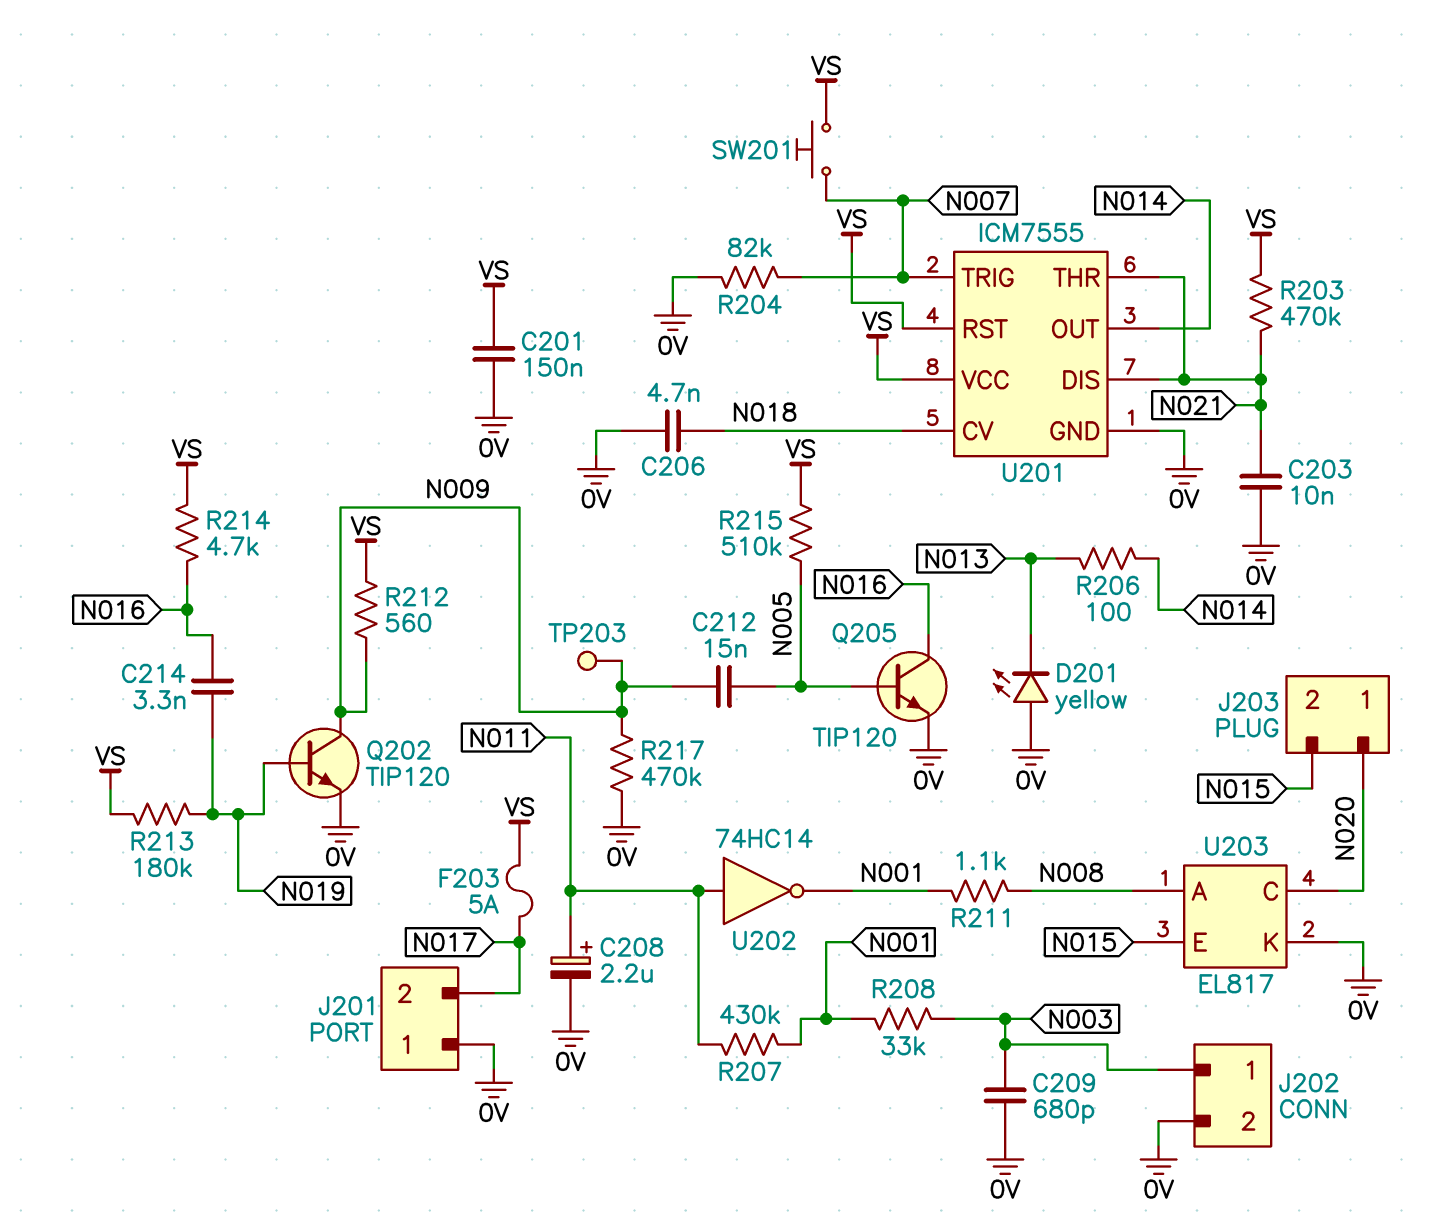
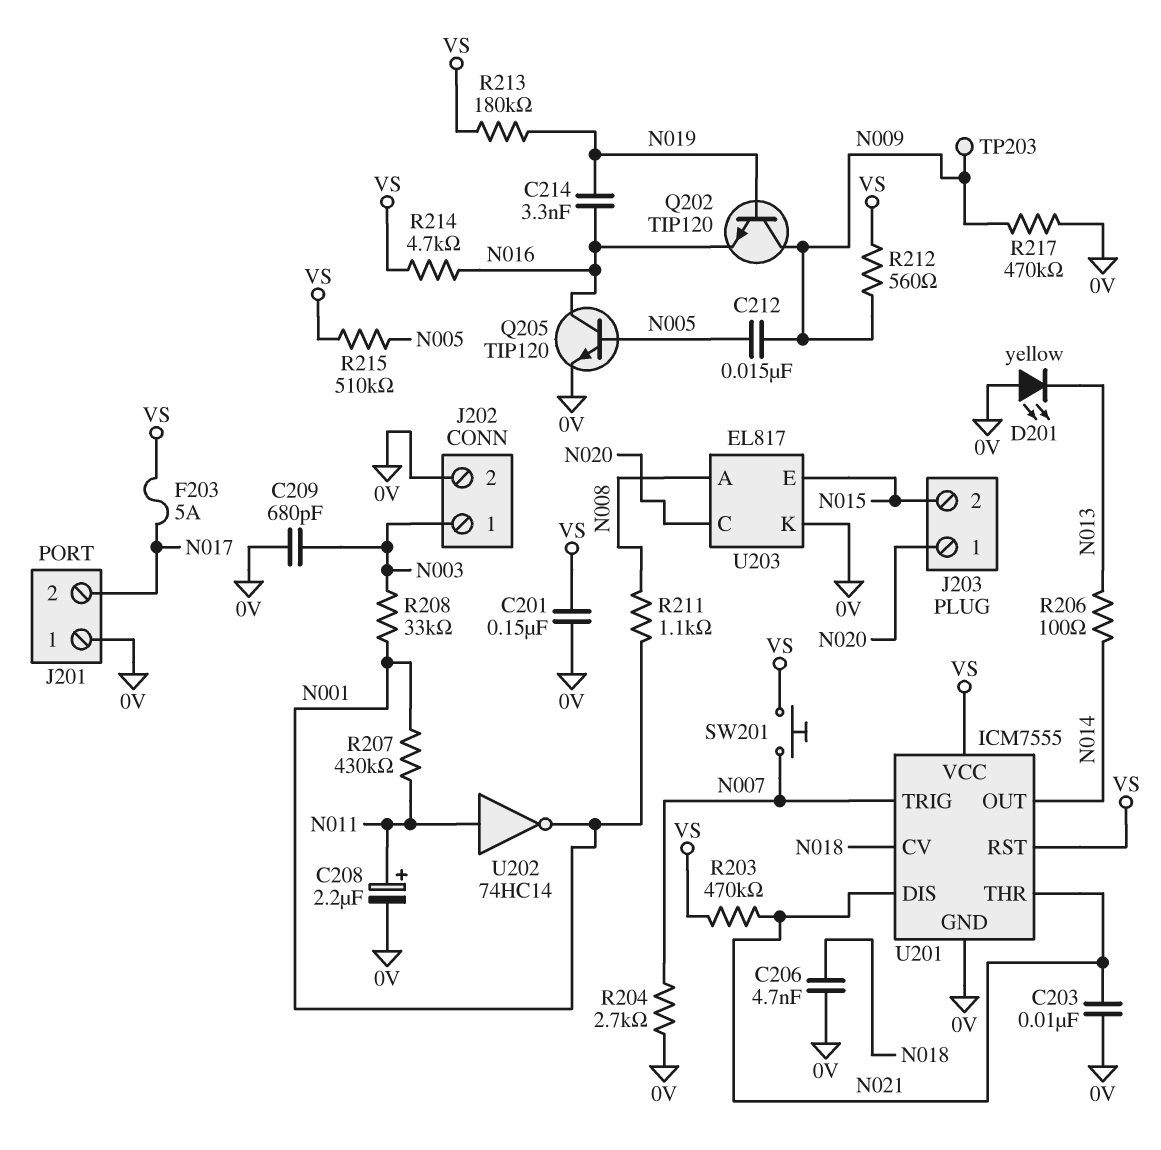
Q202: NPN TIP120 (B N019, C N009, E 0V) -> NPN TIP120 (B N019, C N009, E N016)
R204: 82k (0V, N007) -> 2.7k (0V, N007)

